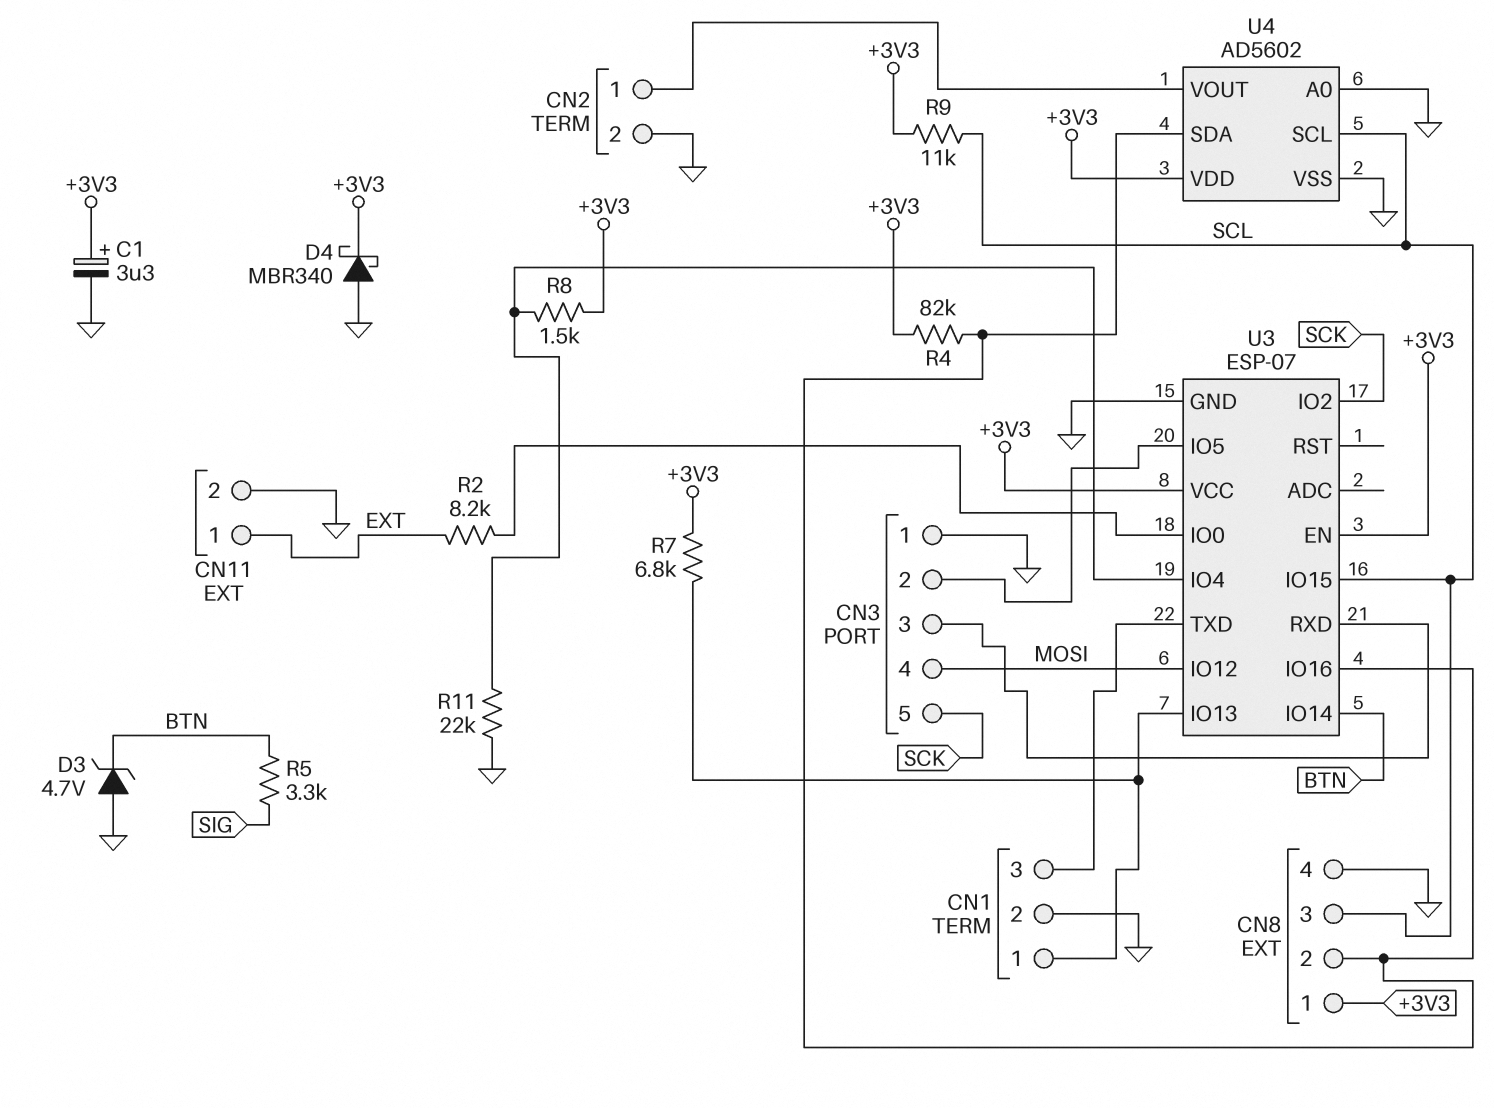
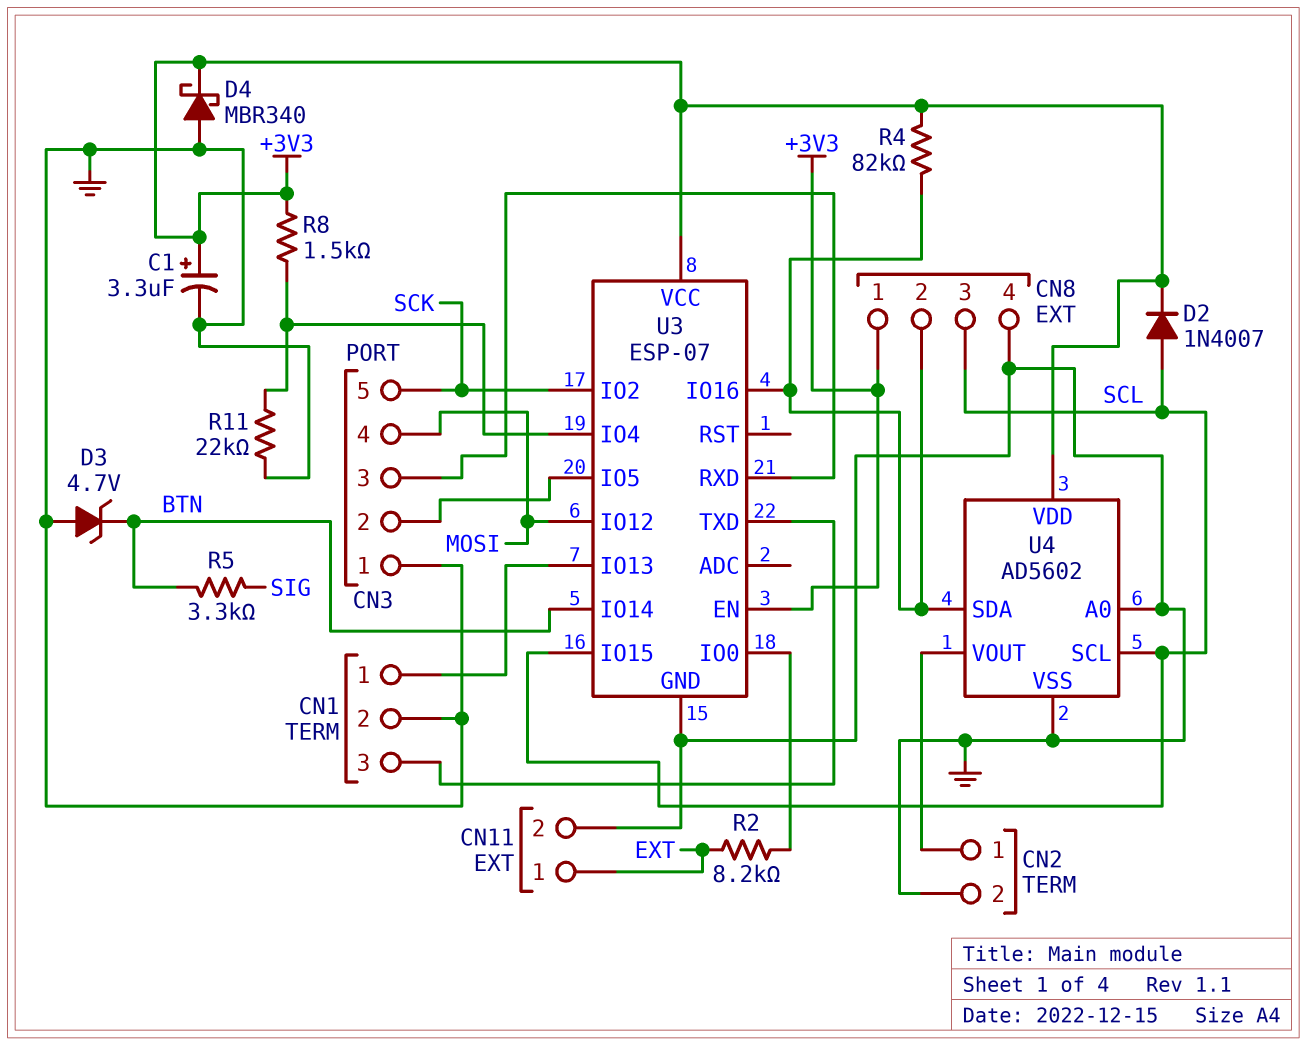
D2: none -> diode 1N4007 (A SCL, K +3V3)
R7: 6.8k (+3V3, CN1/1) -> none
R9: 11k (+3V3, SCL) -> none

